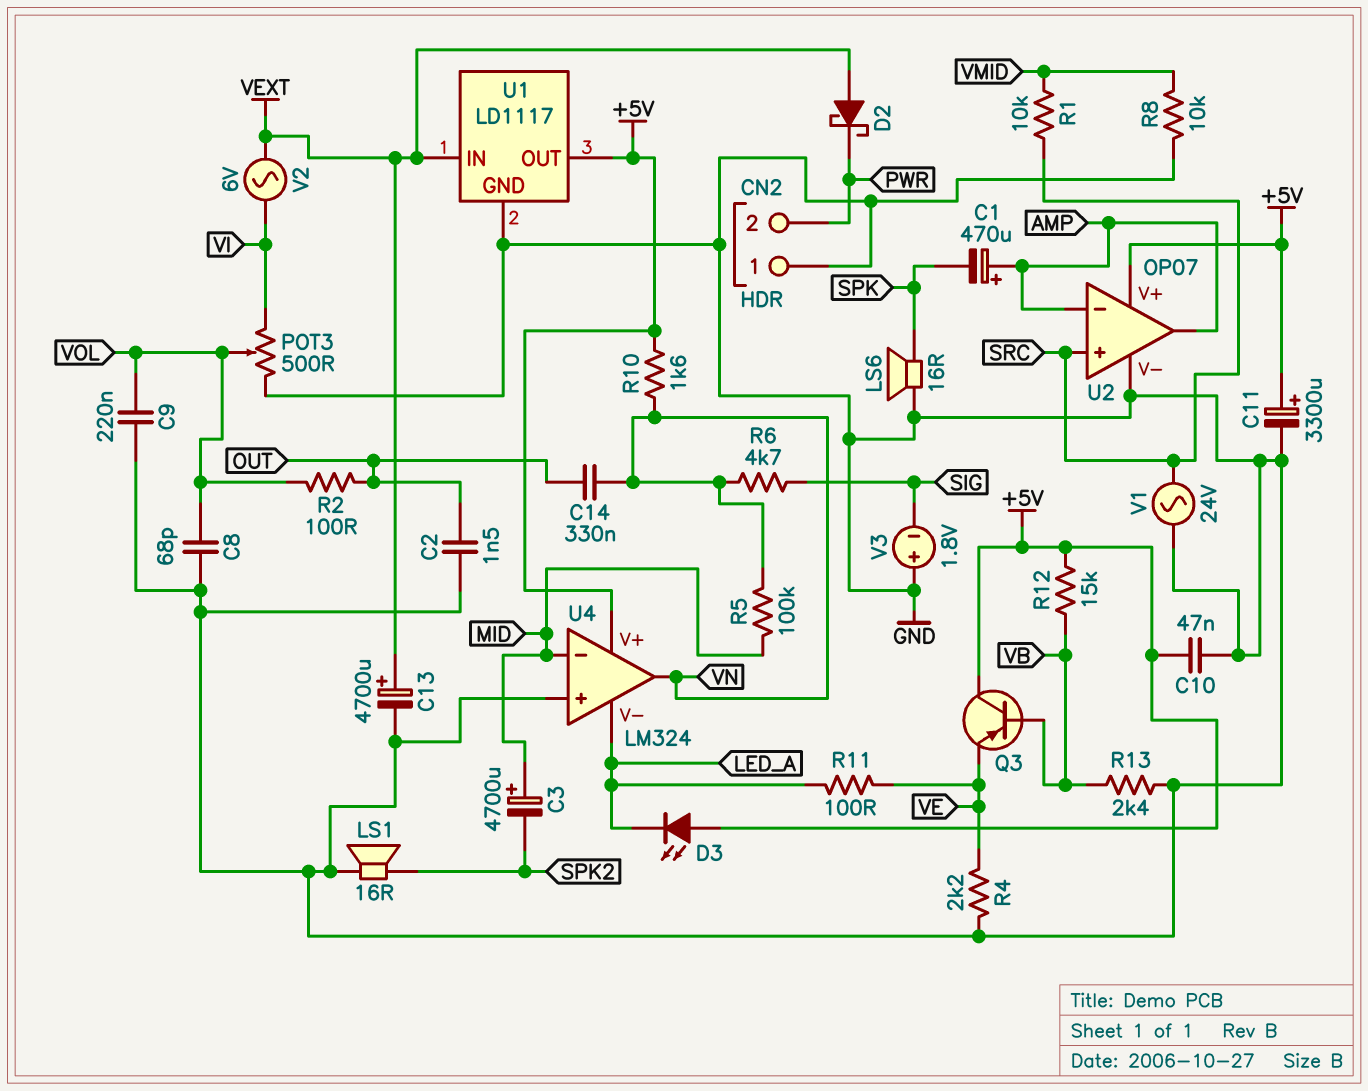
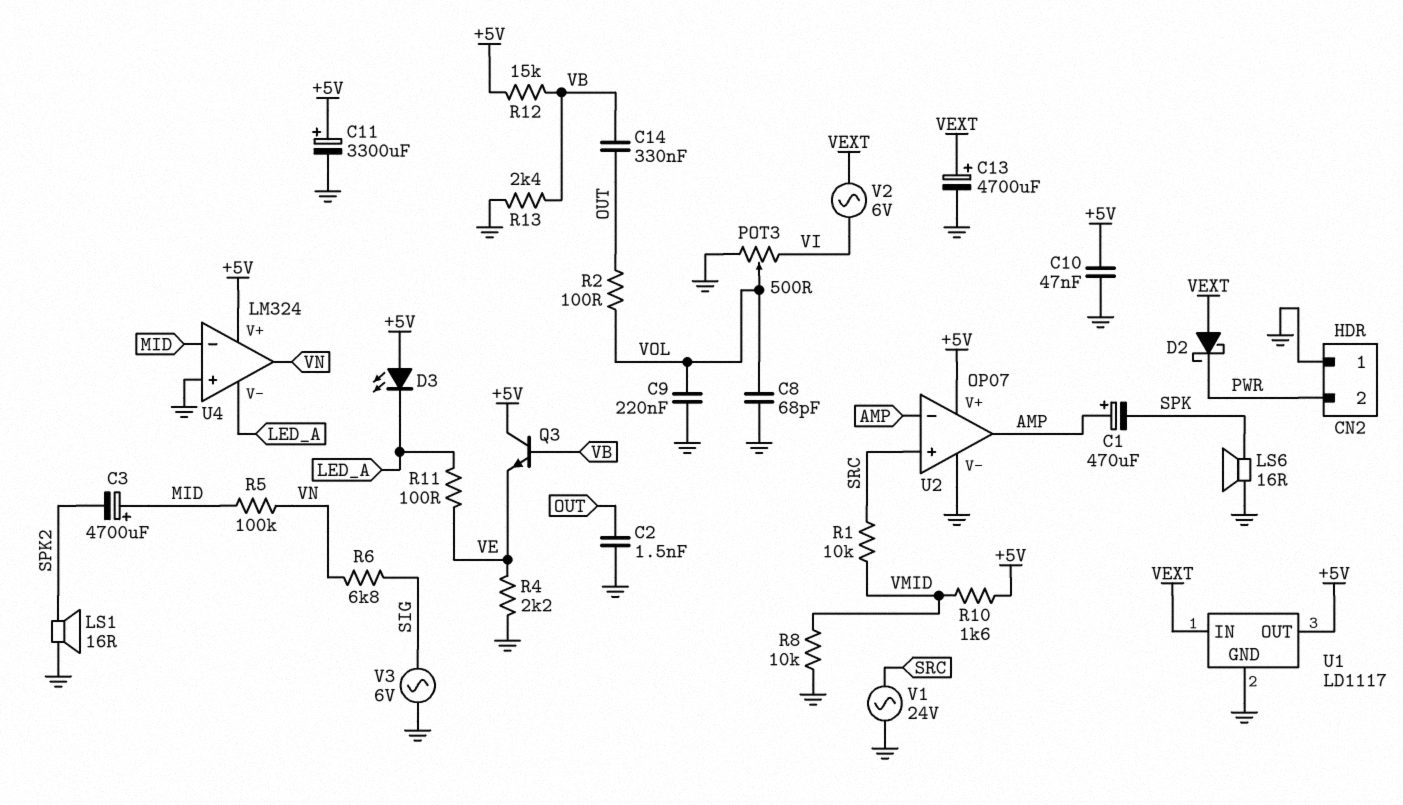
C14: 330nF (OUT, VN) -> 330nF (OUT, VB)
Q3: PNP (B VB, C +5V, E VE) -> NPN (B VB, C +5V, E VE)
R6: 4.7k (SIG, VN) -> 6.8k (SIG, VN)
R10: 1.6k (+5V, VN) -> 1.6k (+5V, VMID)
V3: 1.8V (plus GND, minus SIG) -> AC 6V (GND, SIG)

